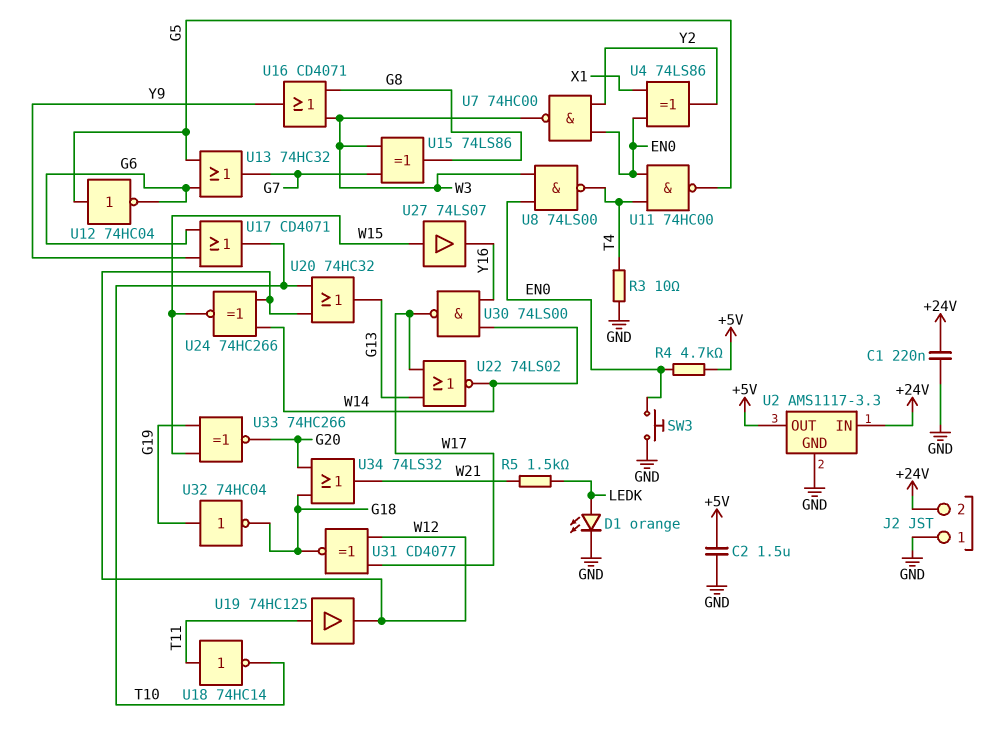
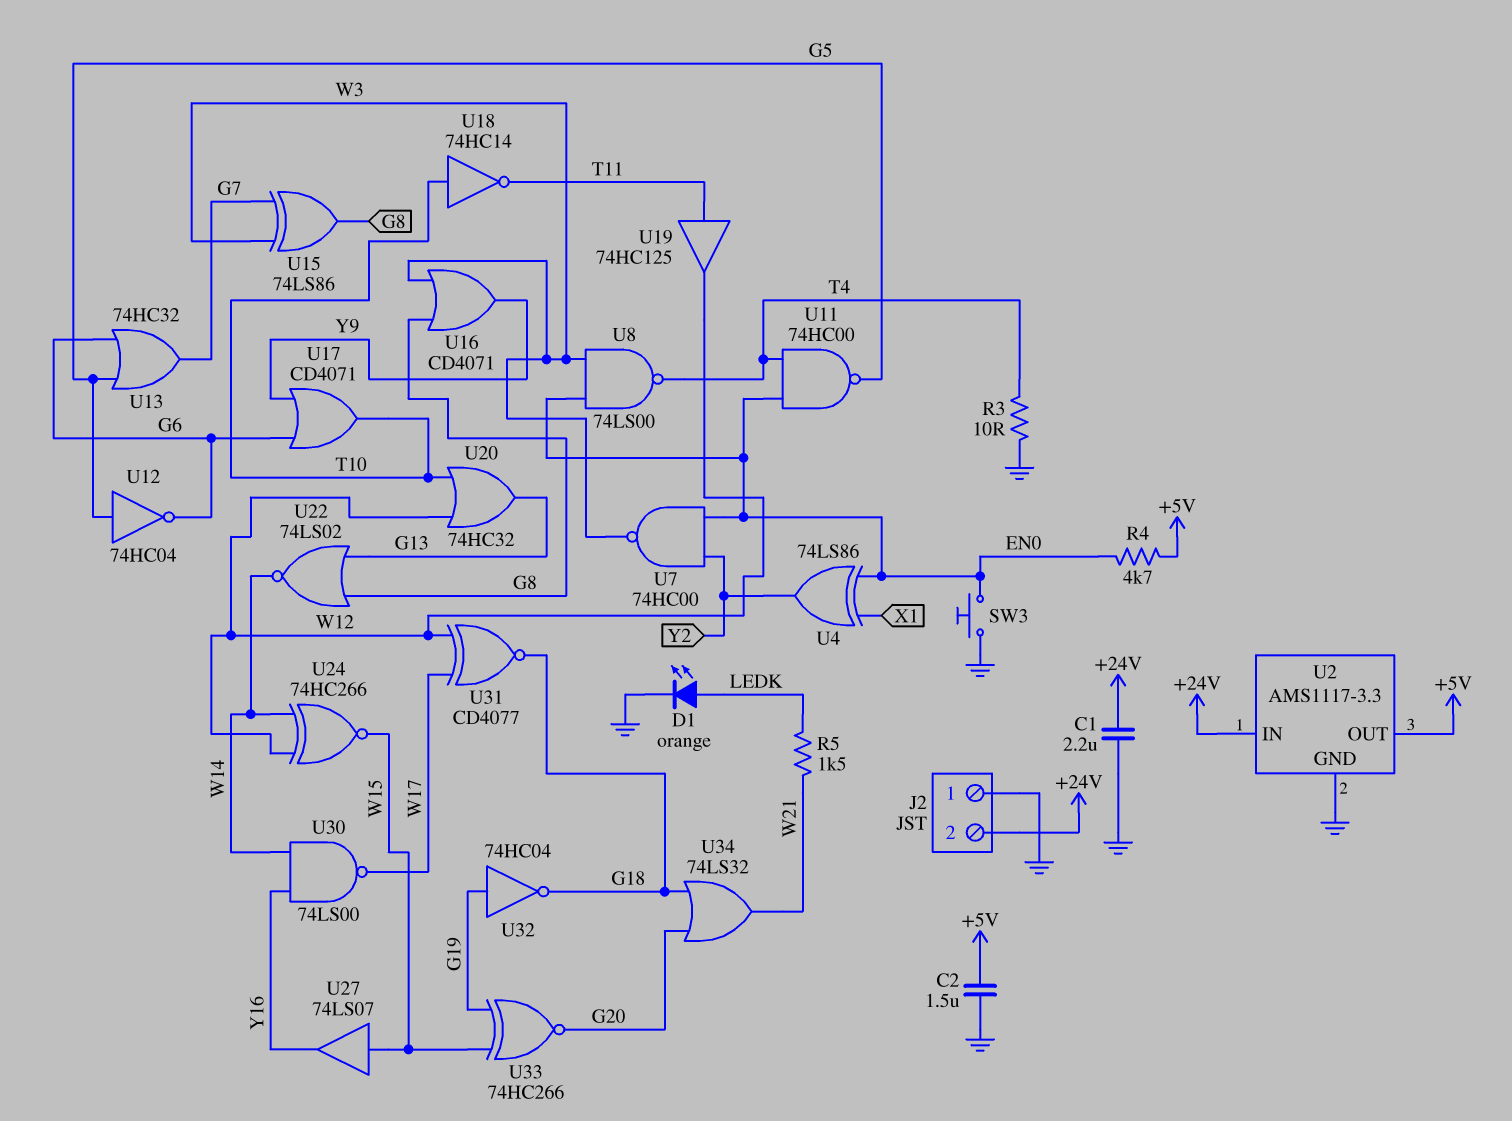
C1: 220nF (+24V, GND) -> 2.2uF (+24V, GND)
U18: NOT 74HC14 (in T11, out T10) -> NOT 74HC14 (in T10, out T11)
U22: NOR 74LS02 (in G13, in W17, out W14) -> NOR 74LS02 (in G8, in G13, out W14)

